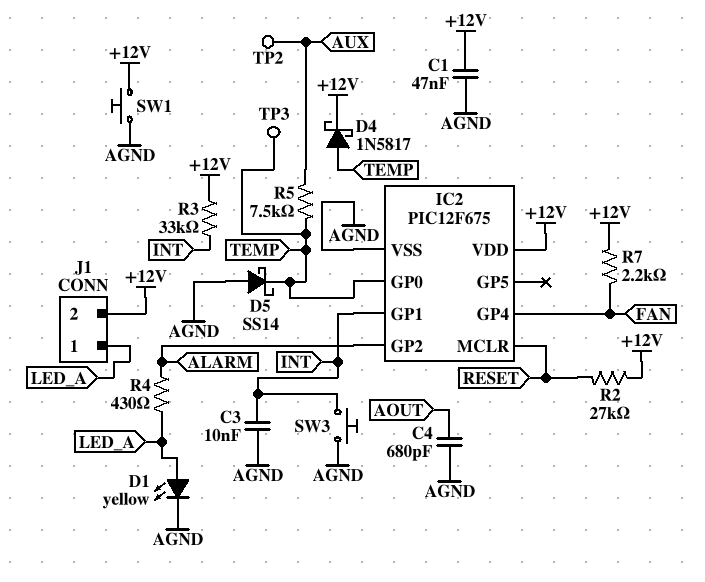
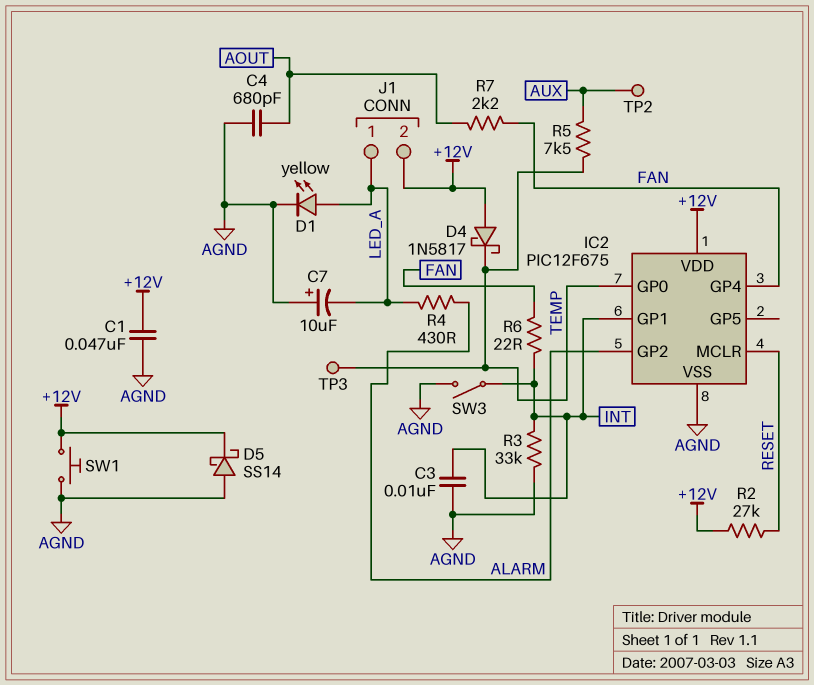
C7: none -> 10uF (plus AGND, minus LED_A)
D4: schottky 1N5817 (A TEMP, K +12V) -> schottky 1N5817 (A +12V, K TEMP)
D5: schottky SS14 (A AGND, K TEMP) -> schottky SS14 (A AGND, K +12V)
R3: 33k (+12V, INT) -> 33k (AGND, INT)
R6: none -> 22 (FAN, INT)
R7: 2.2k (+12V, FAN) -> 2.2k (AOUT, FAN)
SW3: button (AGND, INT) -> switch (AGND, INT)

